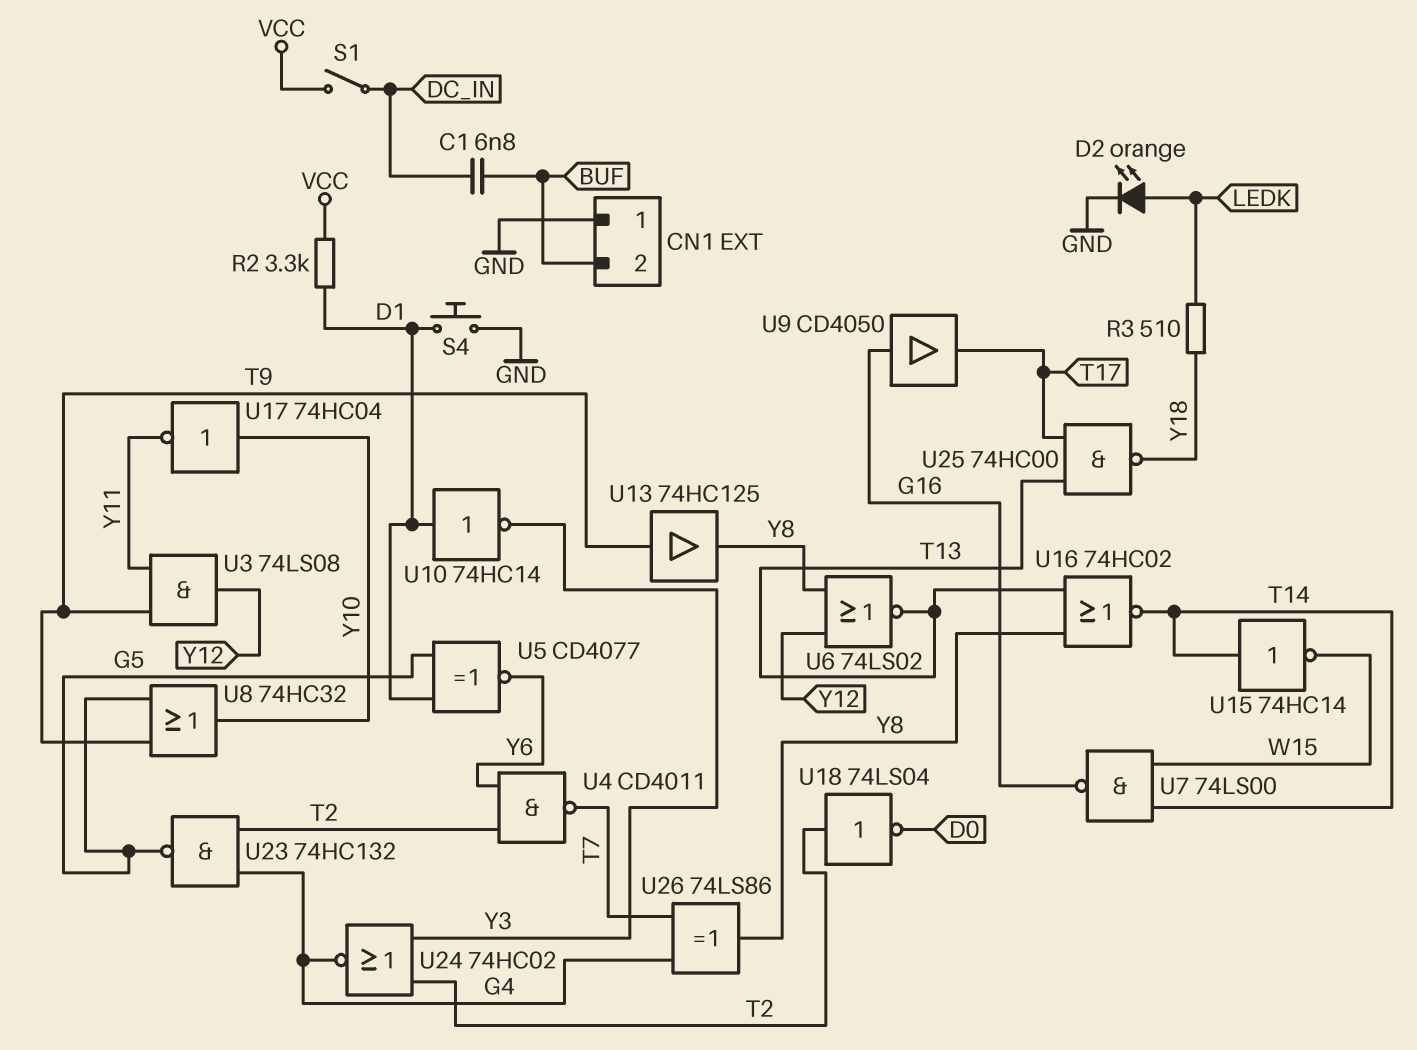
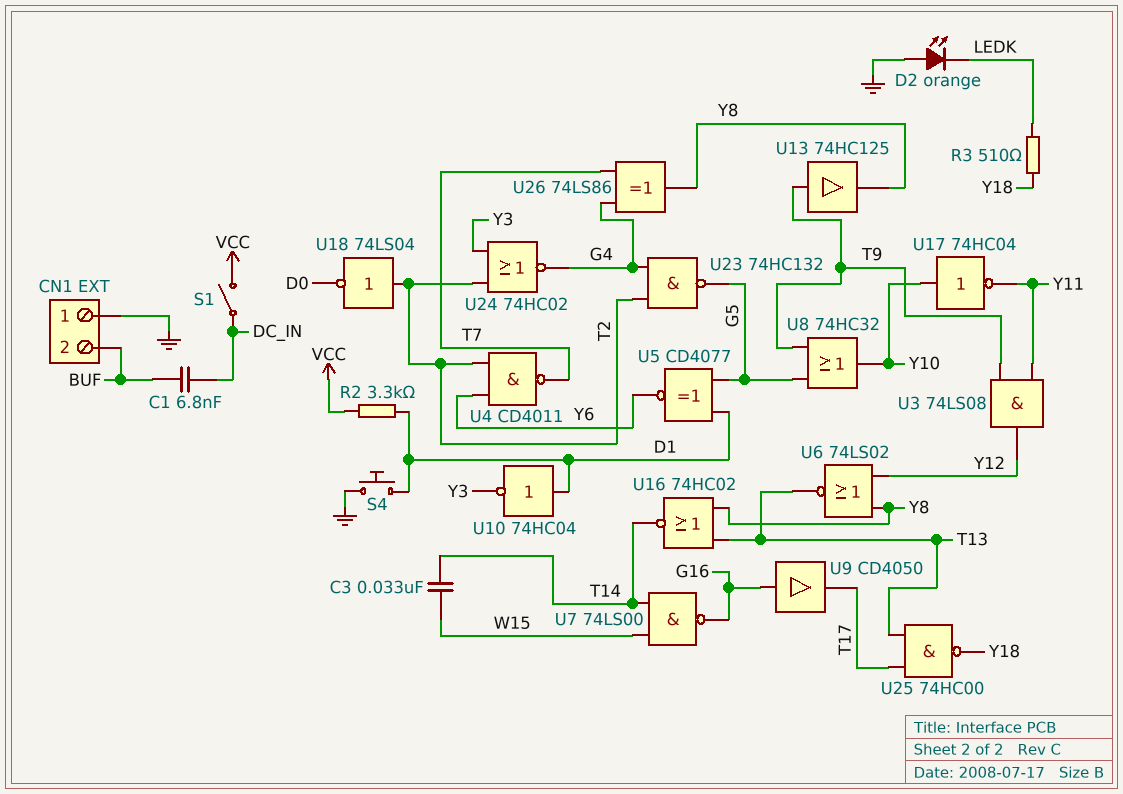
C3: none -> 33nF (T14, W15)
D2: LED orange (A LEDK, K GND) -> LED orange (A GND, K LEDK)
U10: NOT 74HC14 (in D1, out Y3) -> NOT 74HC04 (in D1, out Y3)
U15: NOT 74HC14 (in T14, out W15) -> none

